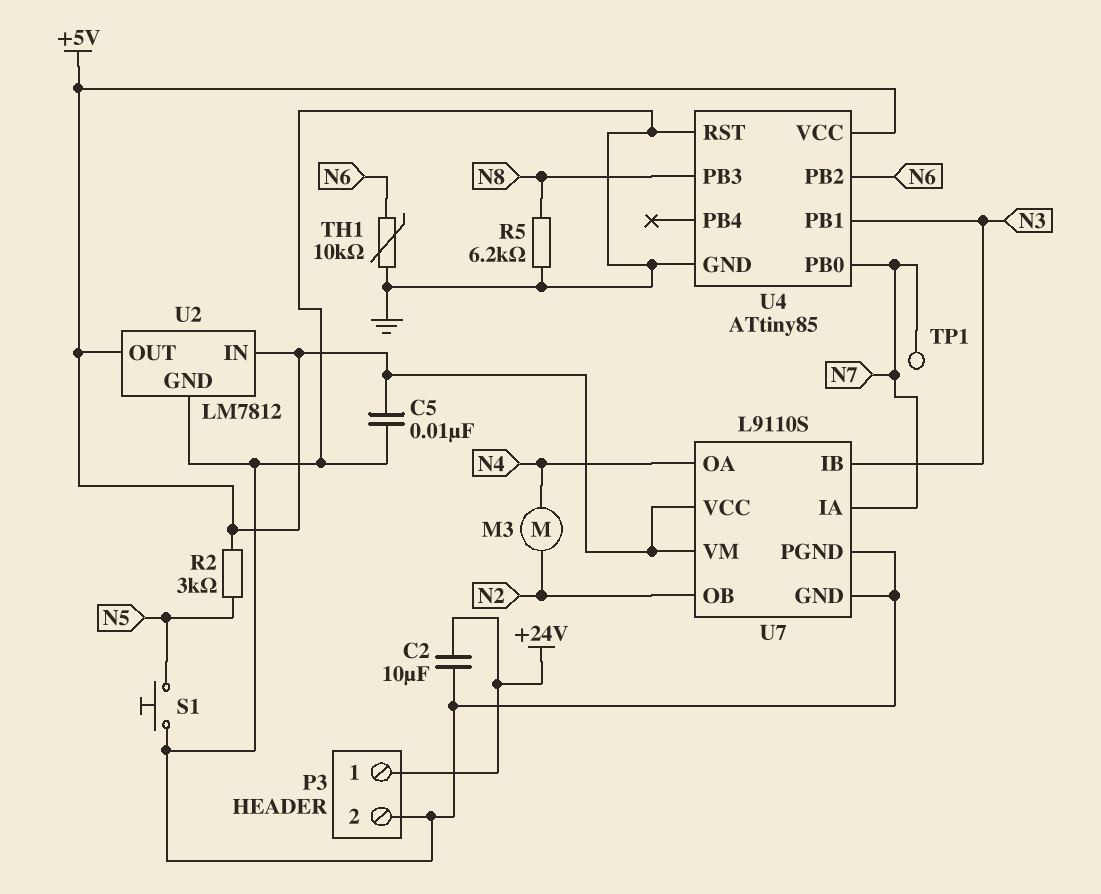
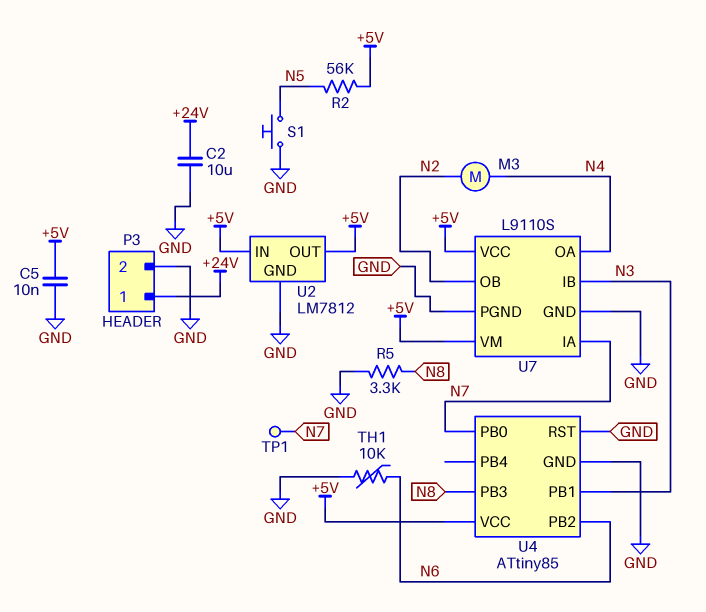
R2: 3k (+5V, N5) -> 56k (+5V, N5)
R5: 6.2k (GND, N8) -> 3.3k (GND, N8)

